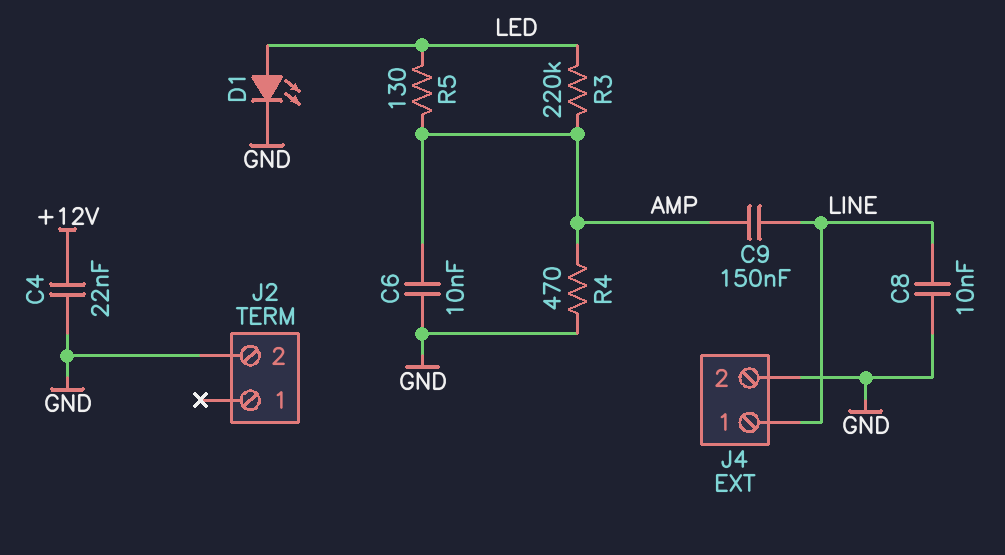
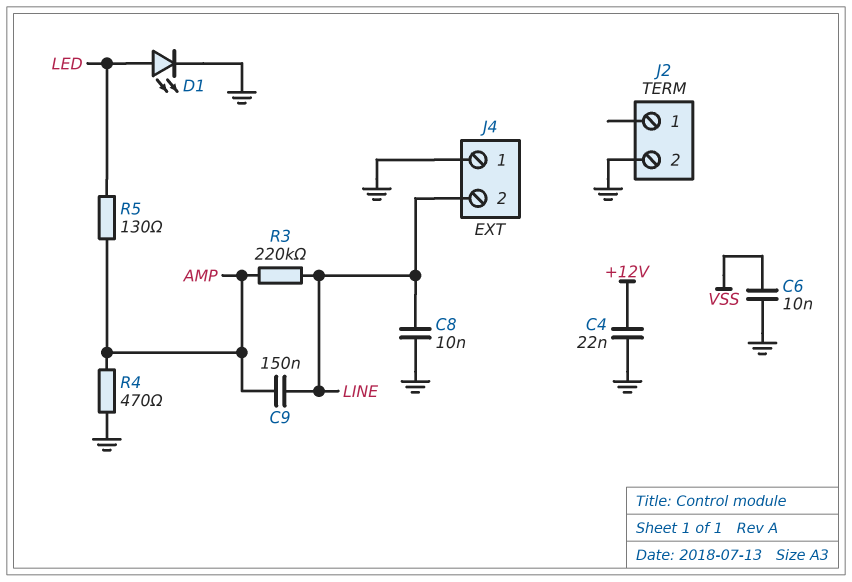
C6: 10nF (AMP, GND) -> 10nF (GND, VSS)
J4 pin 1: LINE -> GND
J4 pin 2: GND -> LINE
R3: 220k (AMP, LED) -> 220k (AMP, LINE)

